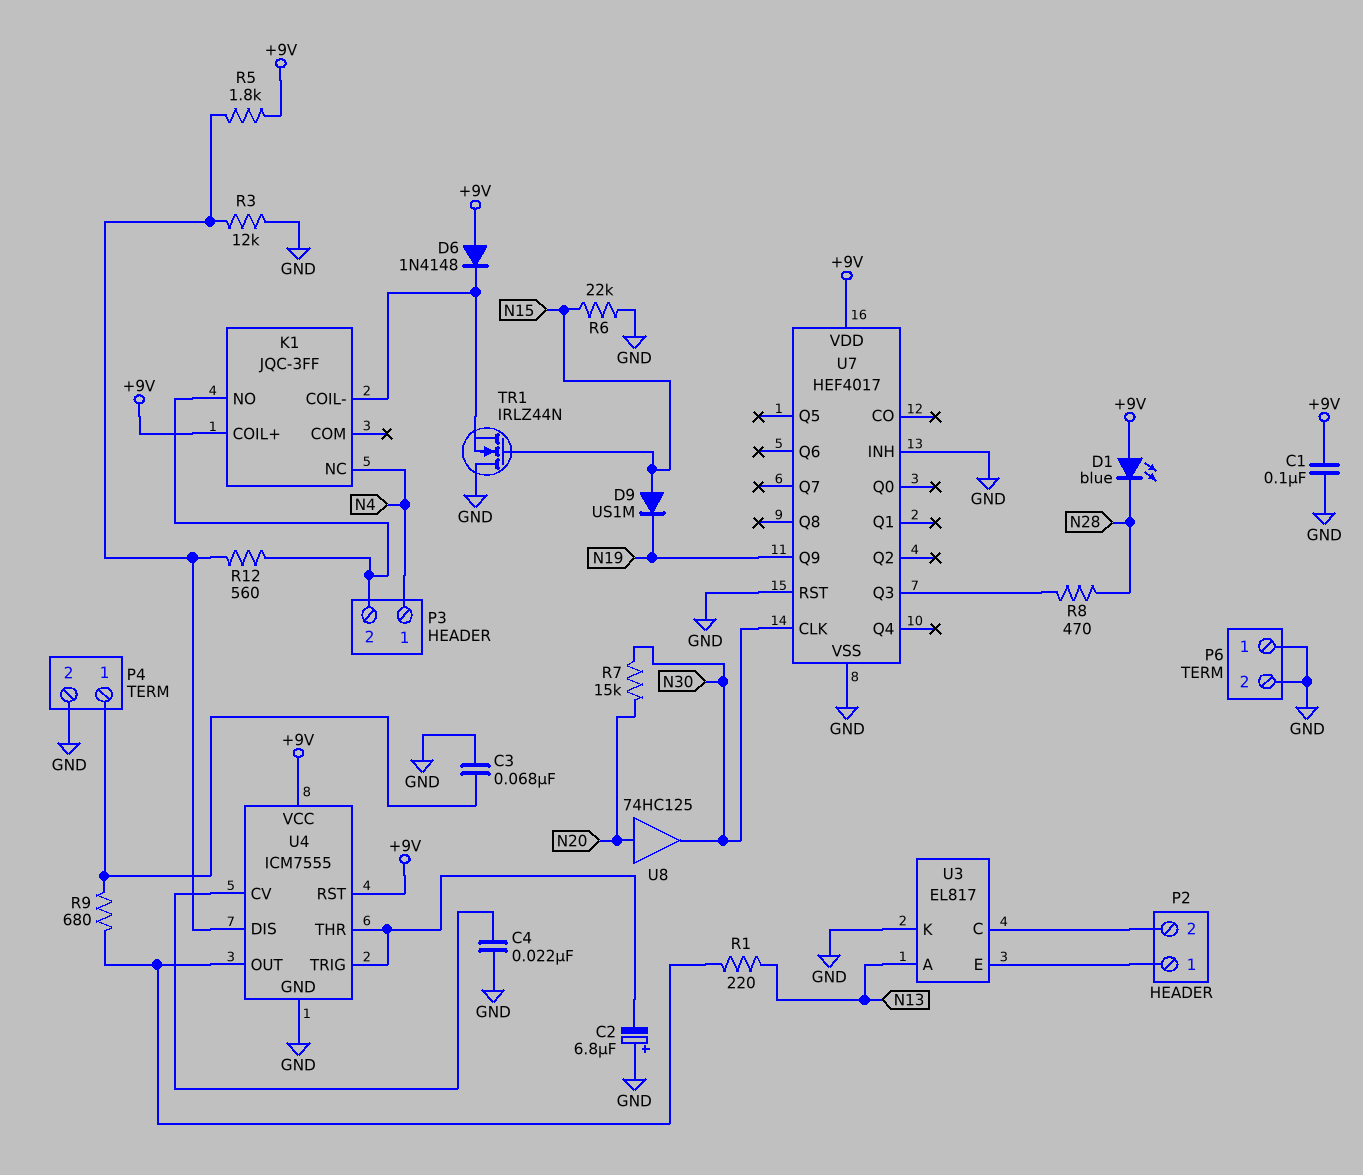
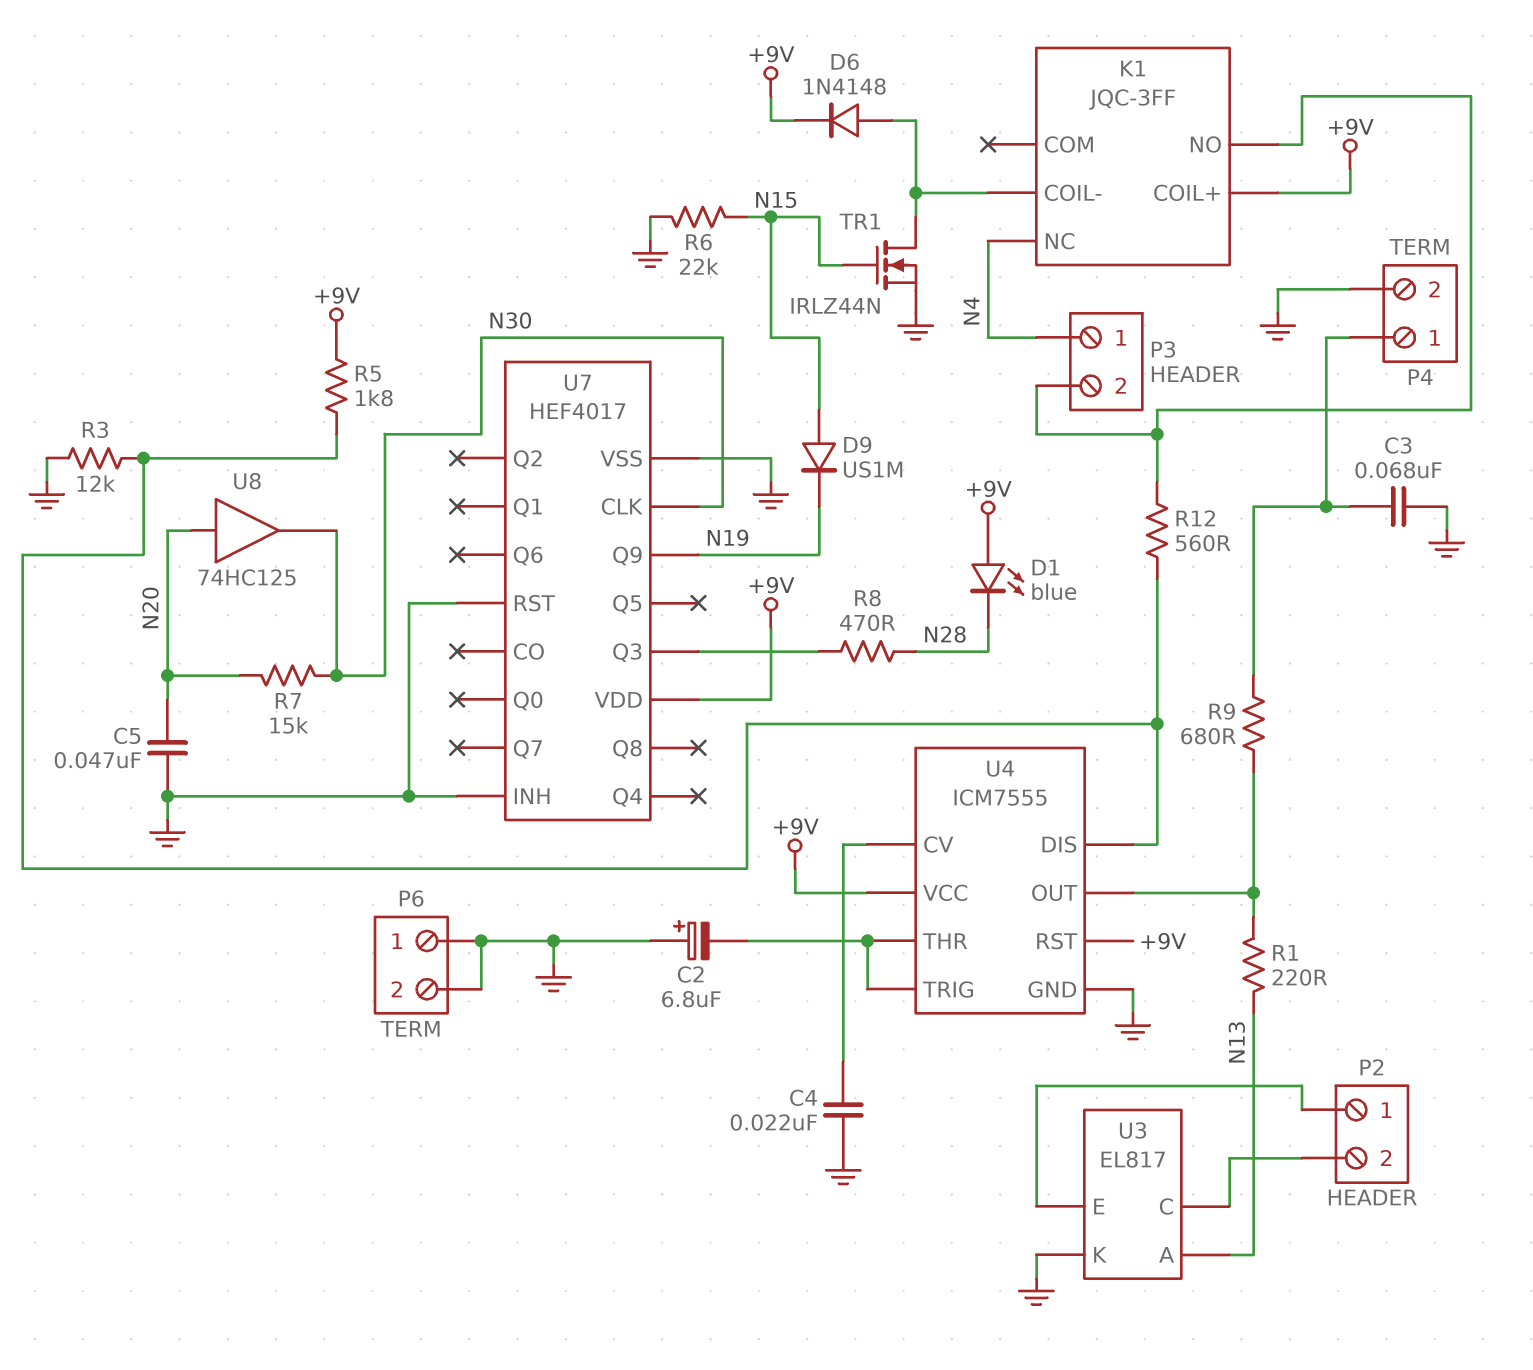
C1: 100nF (+9V, GND) -> none
C5: none -> 47nF (GND, N20)
D6: diode 1N4148 (A +9V, K K1/COIL-) -> diode 1N4148 (A K1/COIL-, K +9V)
TR1: NMOS IRLZ44N (G N15, D GND, S K1/COIL-) -> NMOS IRLZ44N (G N15, D K1/COIL-, S GND)

